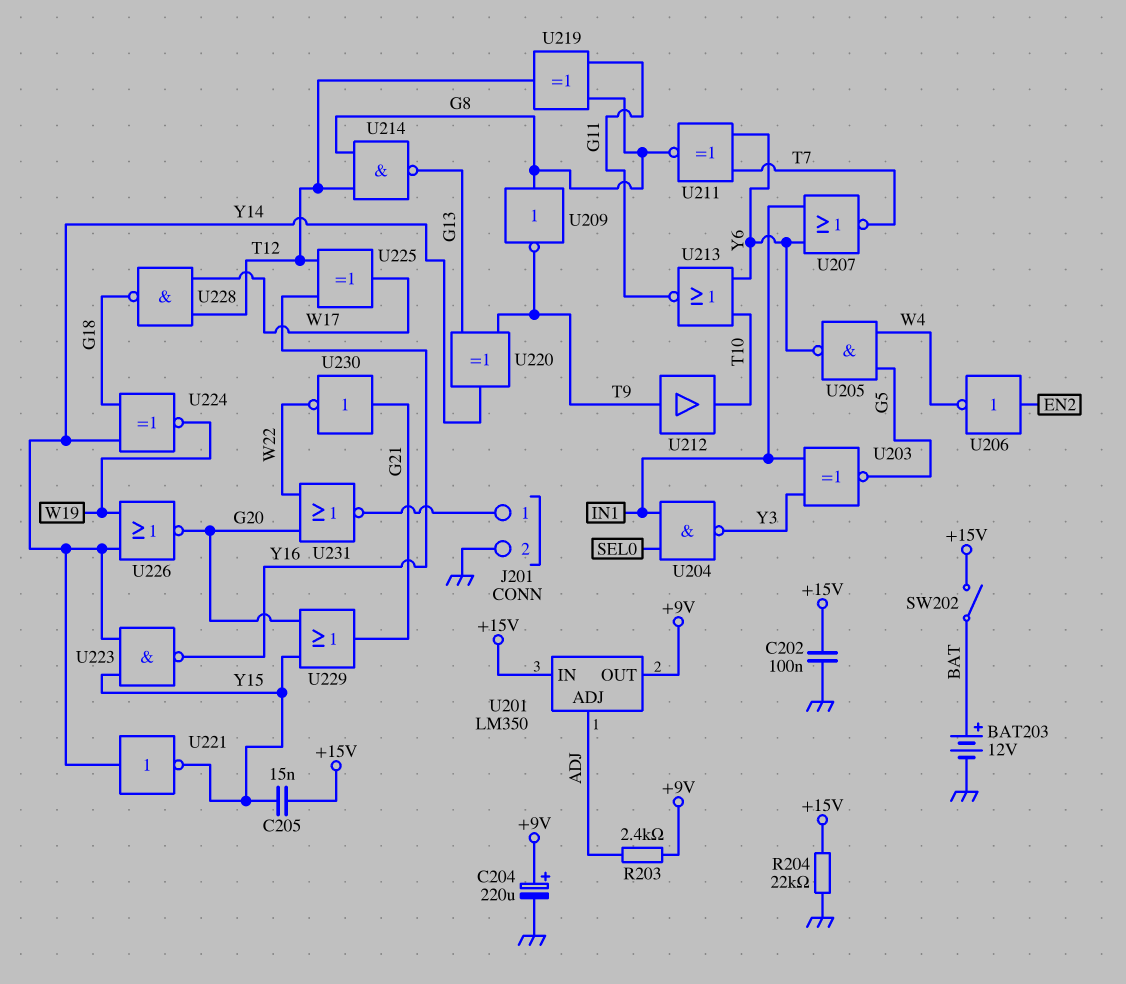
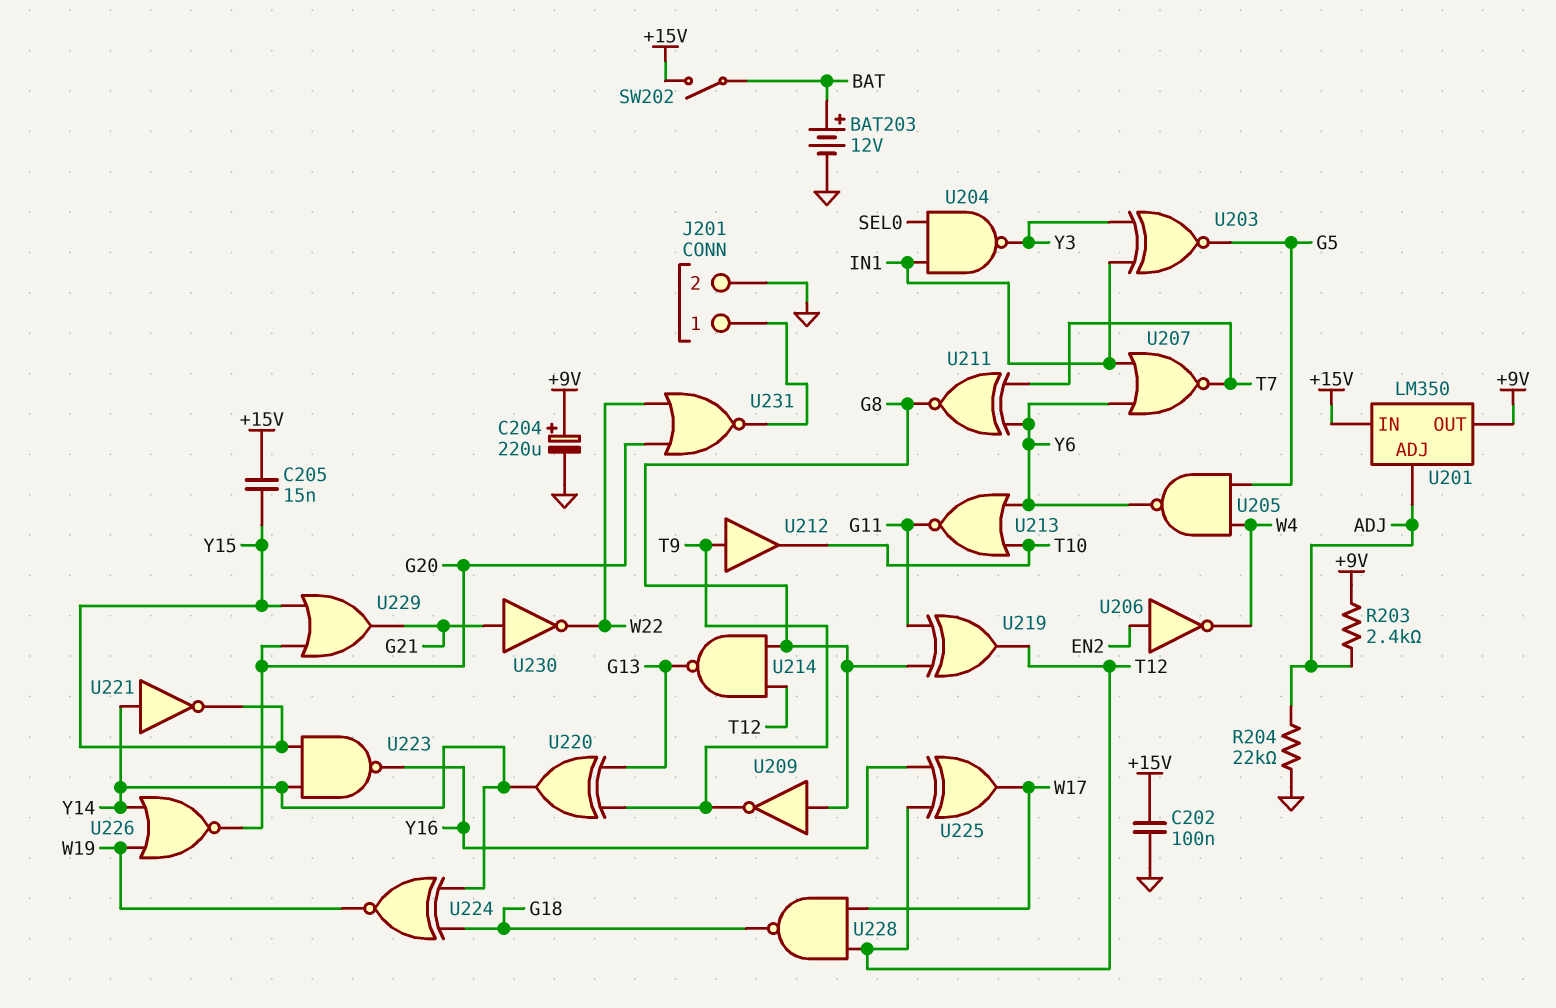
R204: 22k (+15V, GND) -> 22k (ADJ, GND)

